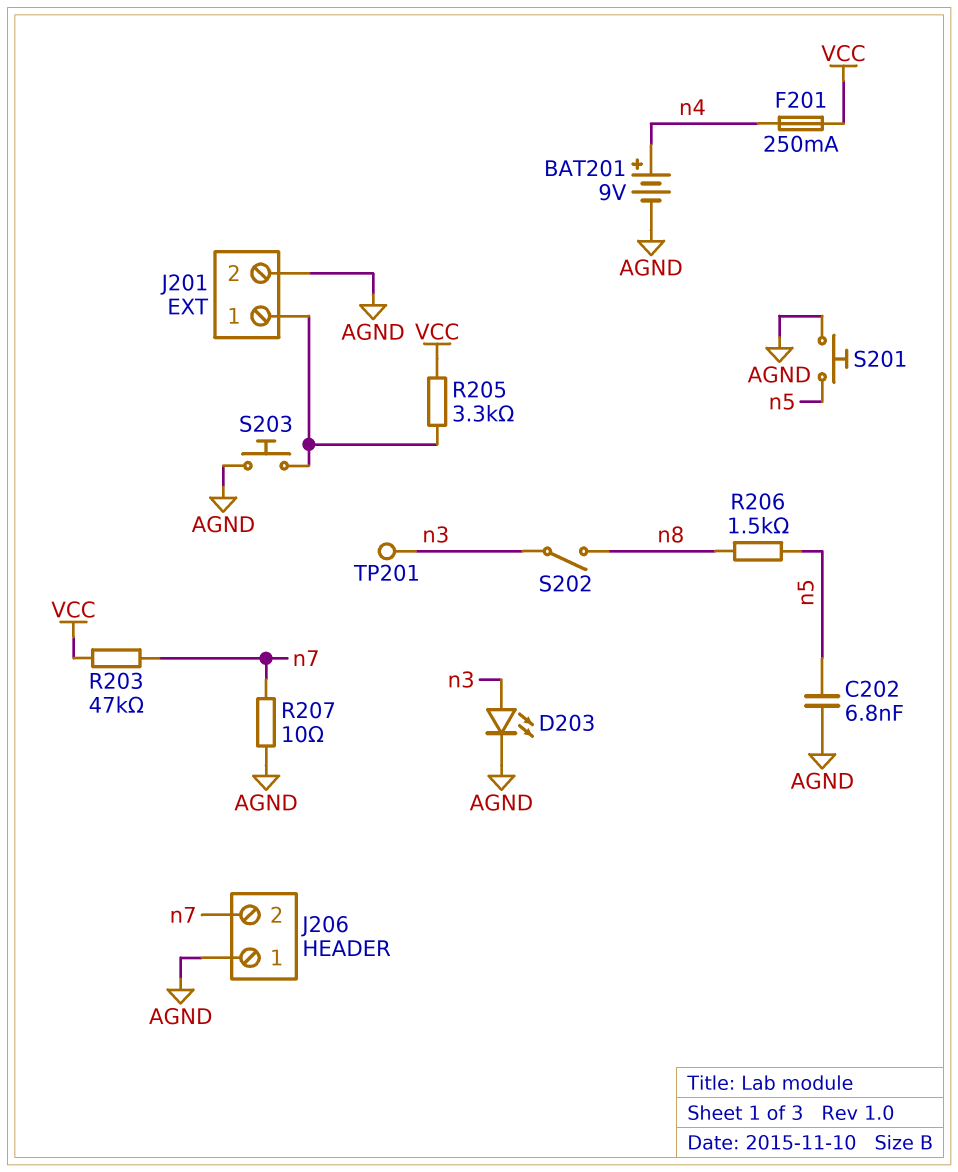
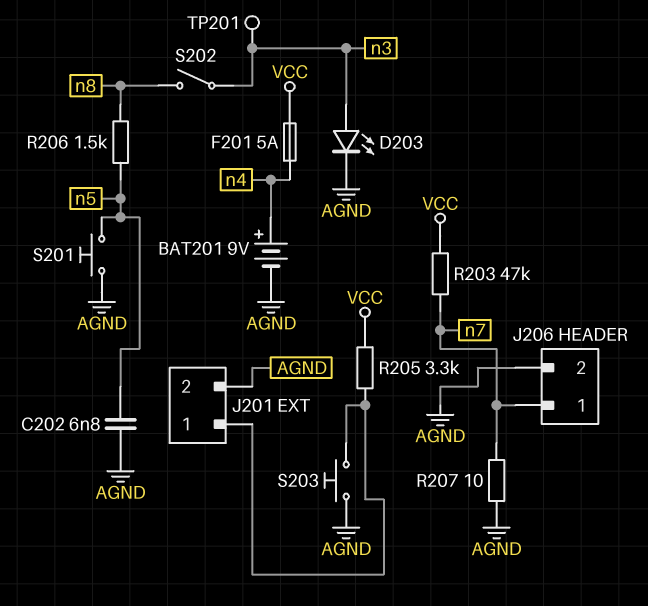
F201: 250mA (VCC, n4) -> 5A (VCC, n4)
J206 pin 1: AGND -> n7
J206 pin 2: n7 -> AGND

